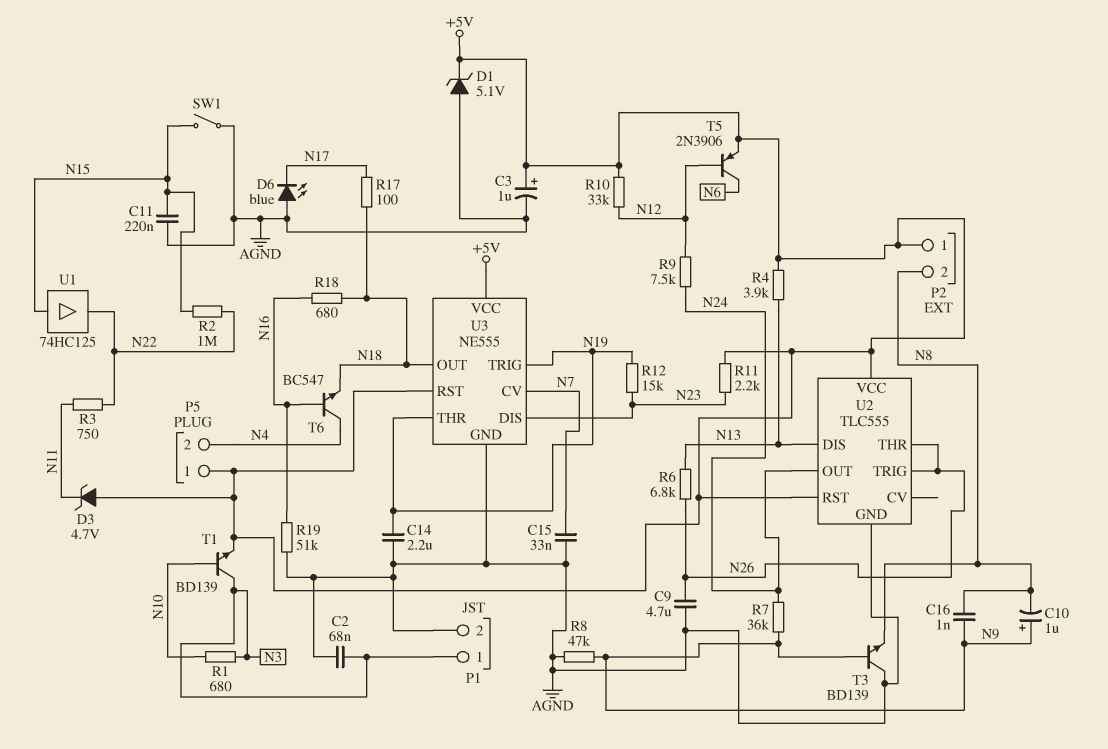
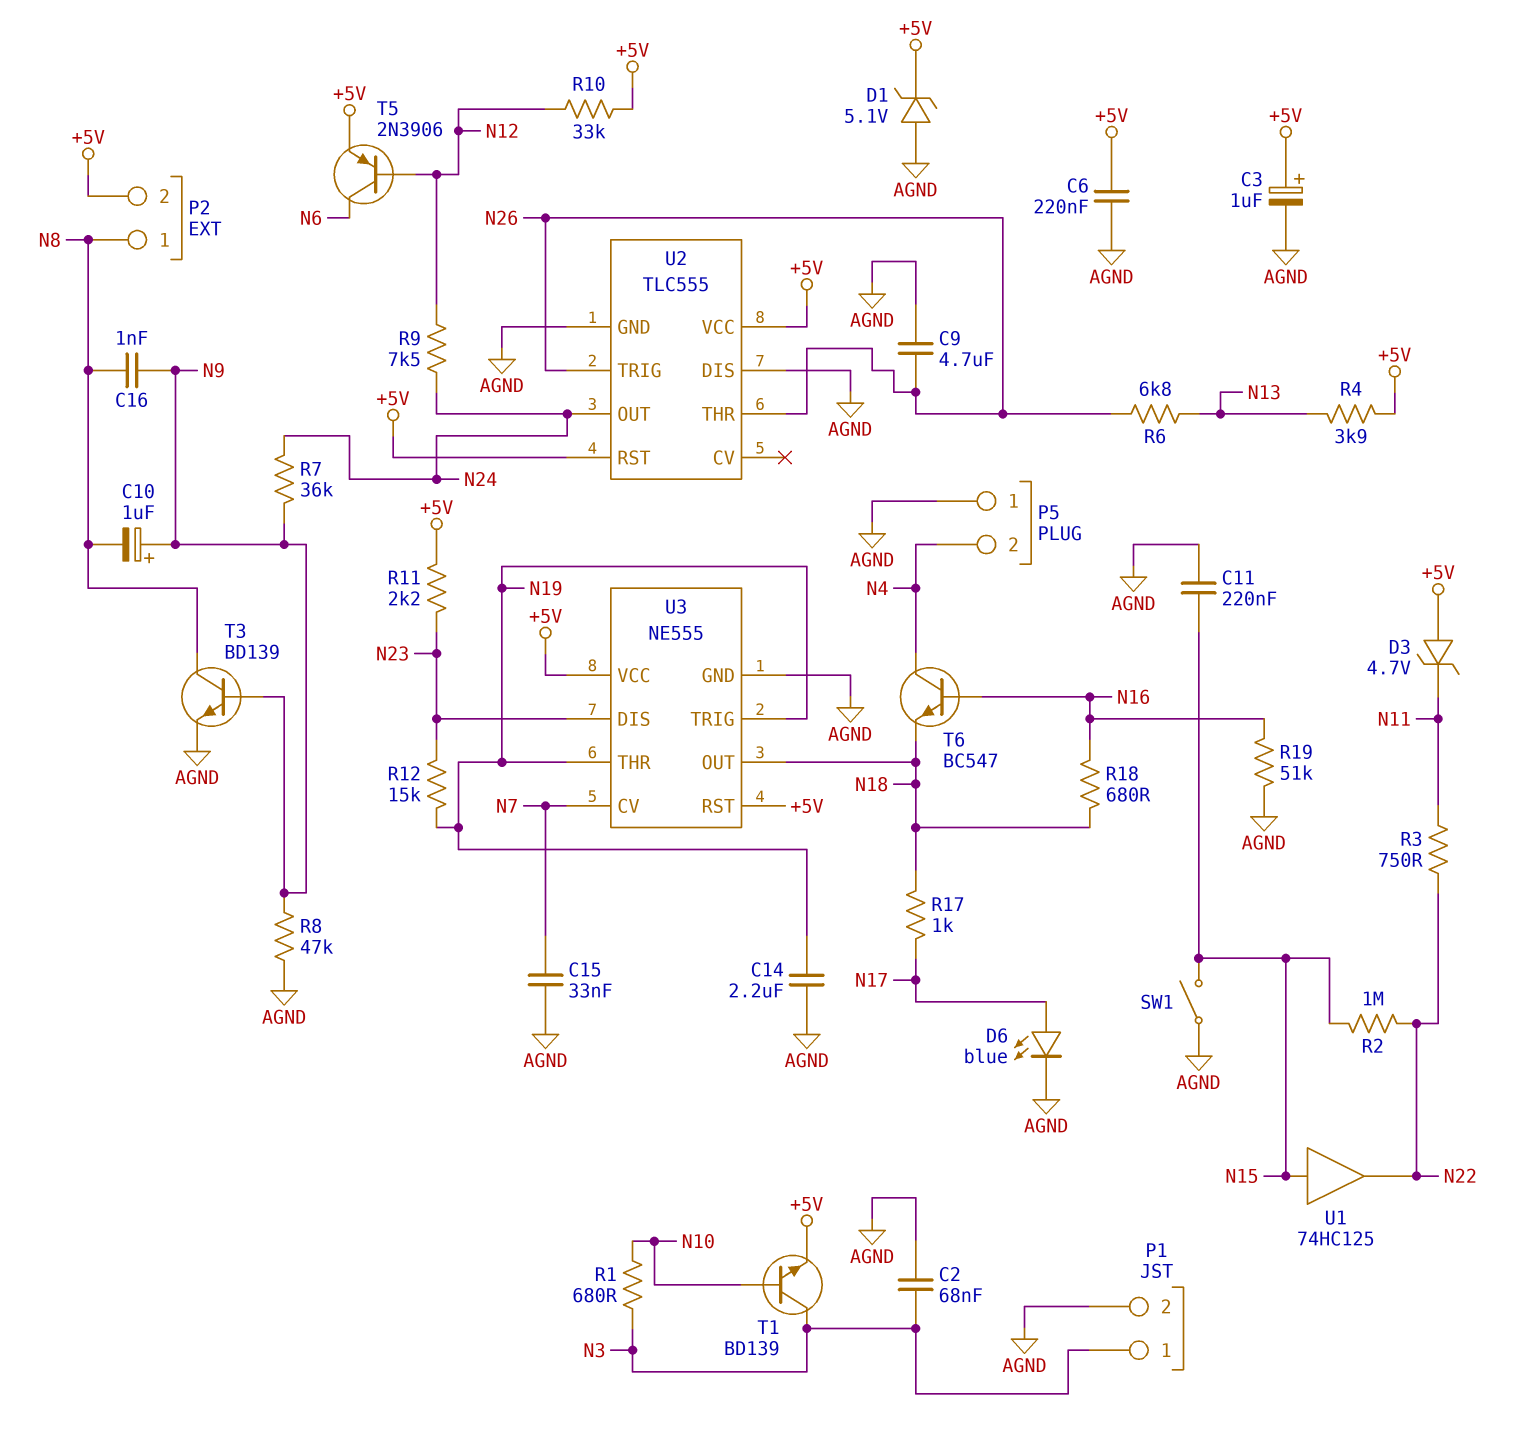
C6: none -> 220nF (+5V, AGND)
D6: LED blue (A AGND, K N17) -> LED blue (A N17, K AGND)
P2 pin 1: +5V -> N8
P2 pin 2: N8 -> +5V
P5 pin 1: +5V -> AGND
R17: 100 (N17, N18) -> 1k (N17, N18)
T3: NPN BD139 (B N9, C AGND, E N8) -> NPN BD139 (B N9, C N8, E AGND)
U2 pin DIS: N13 -> AGND

